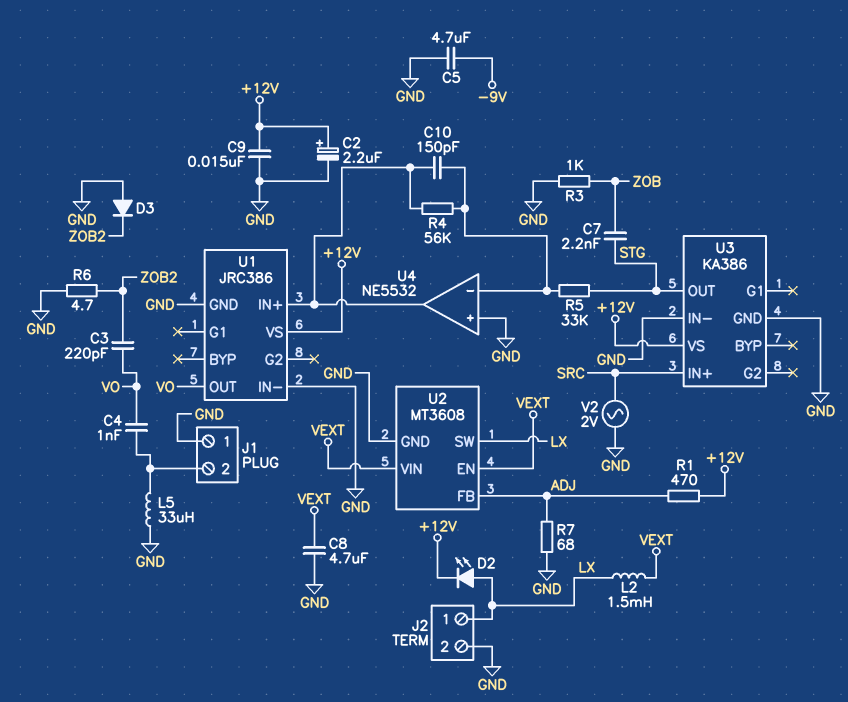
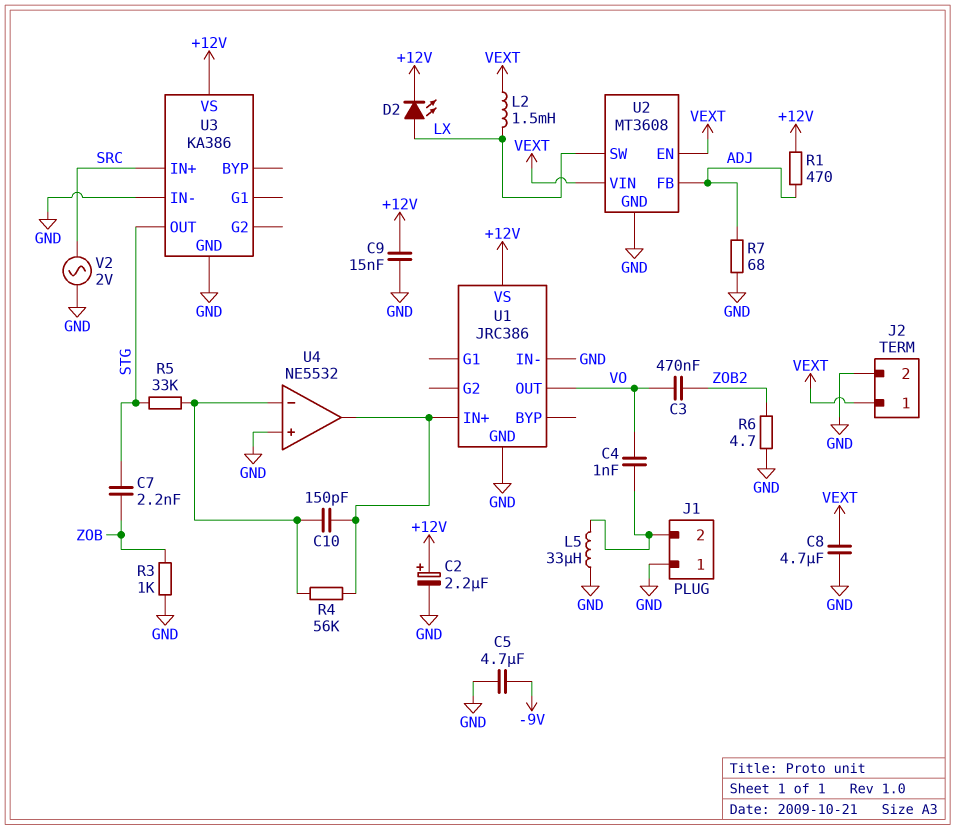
C3: 220pF (VO, ZOB2) -> 470nF (VO, ZOB2)
D3: diode (A GND, K ZOB2) -> none
J2 pin 1: LX -> VEXT

